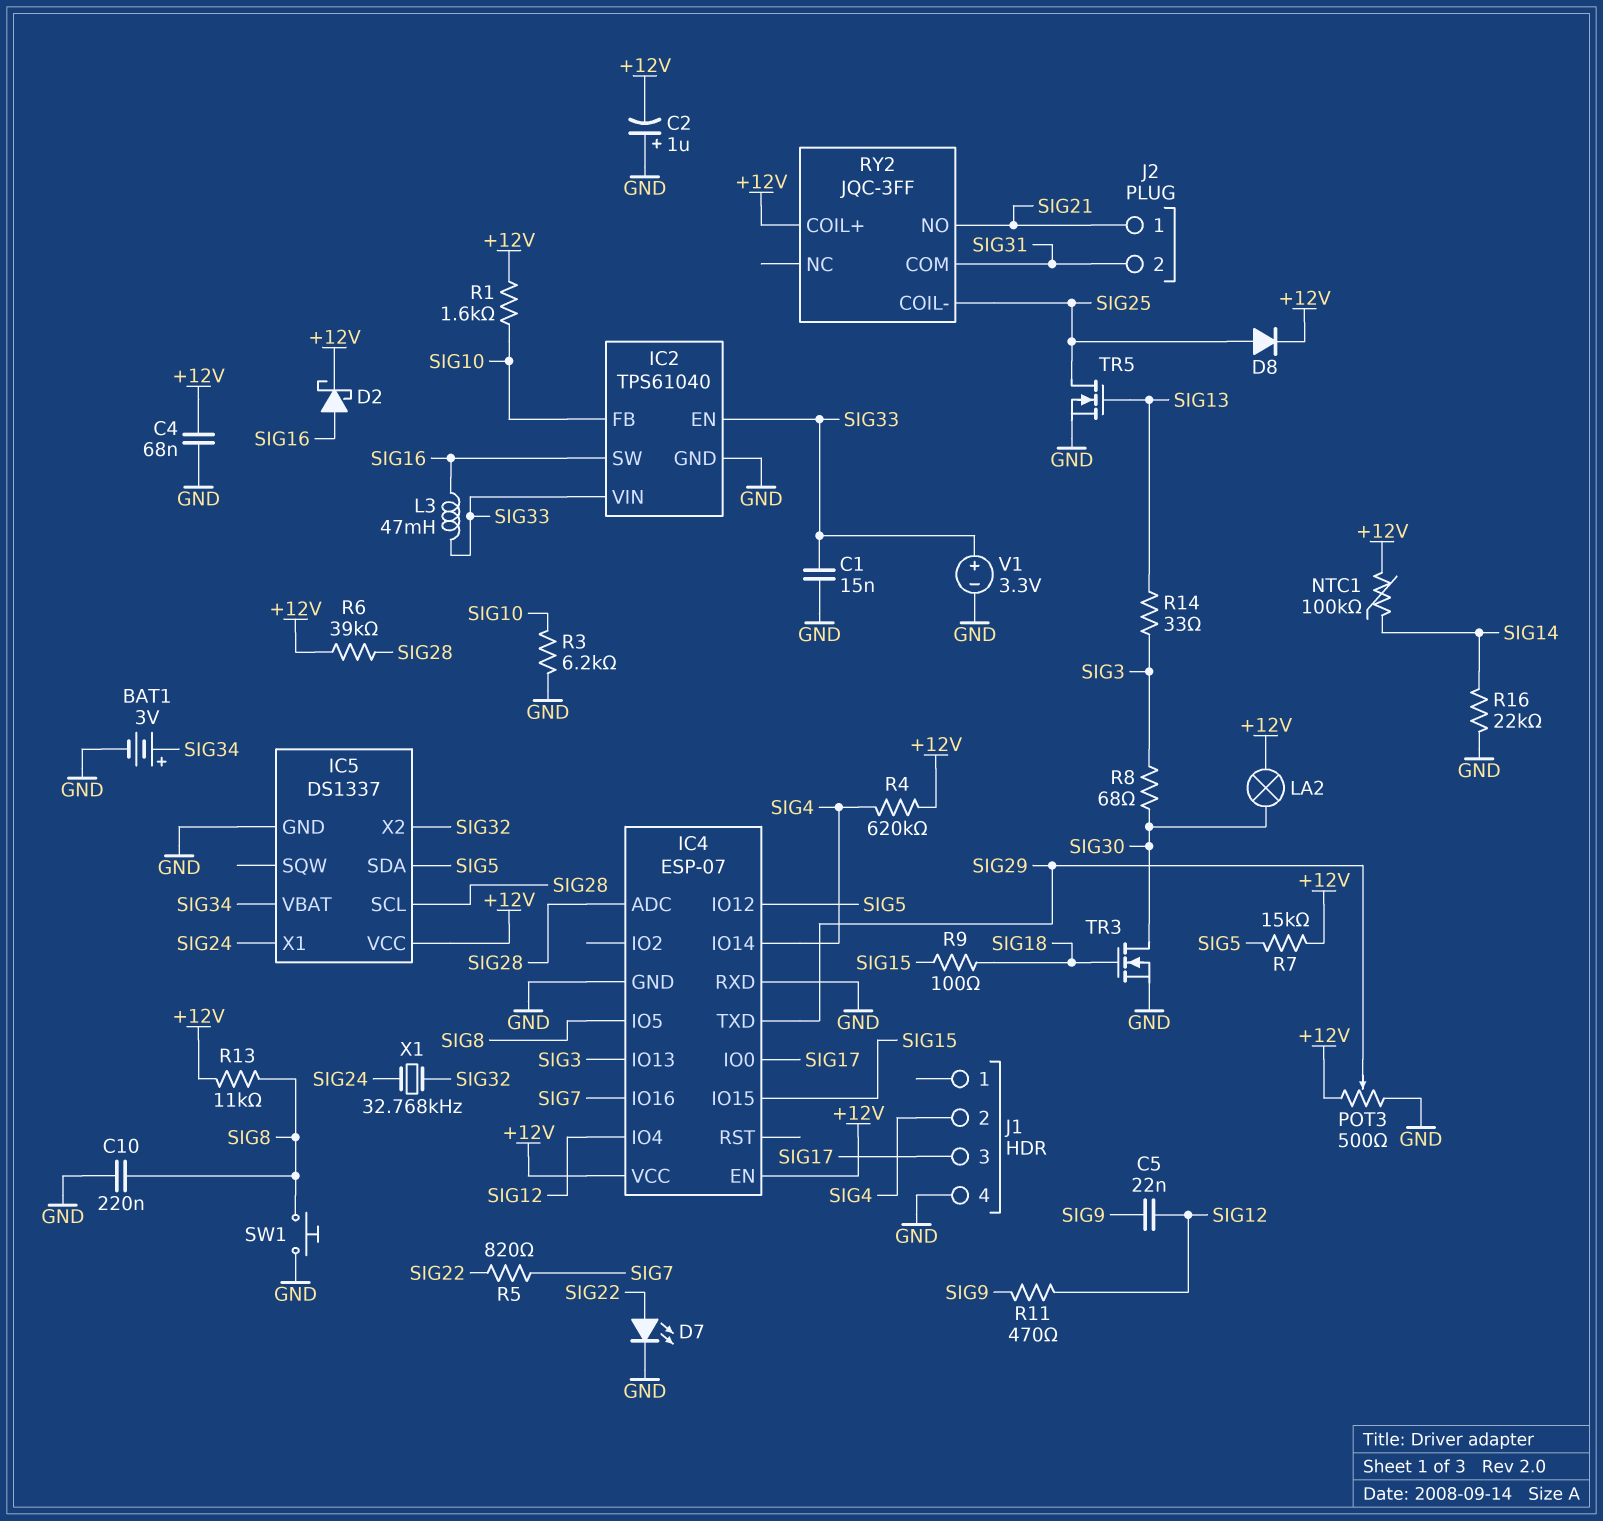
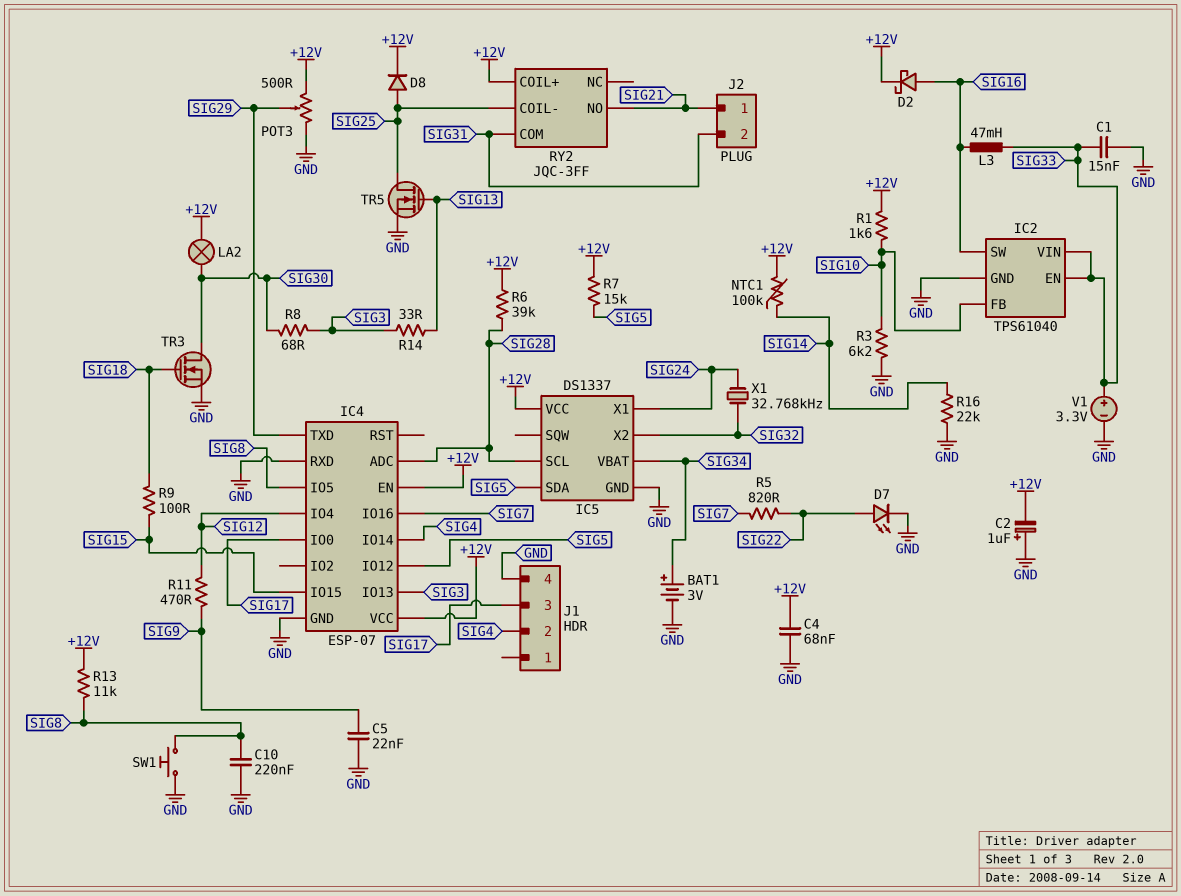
C5: 22nF (SIG9, SIG12) -> 22nF (GND, SIG9)
R4: 620k (+12V, SIG4) -> none

